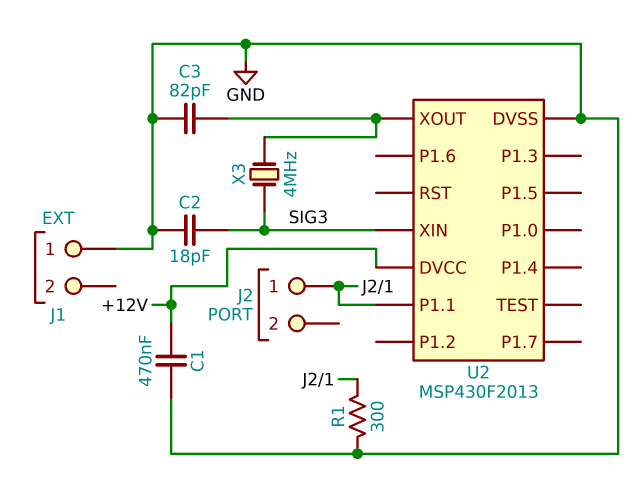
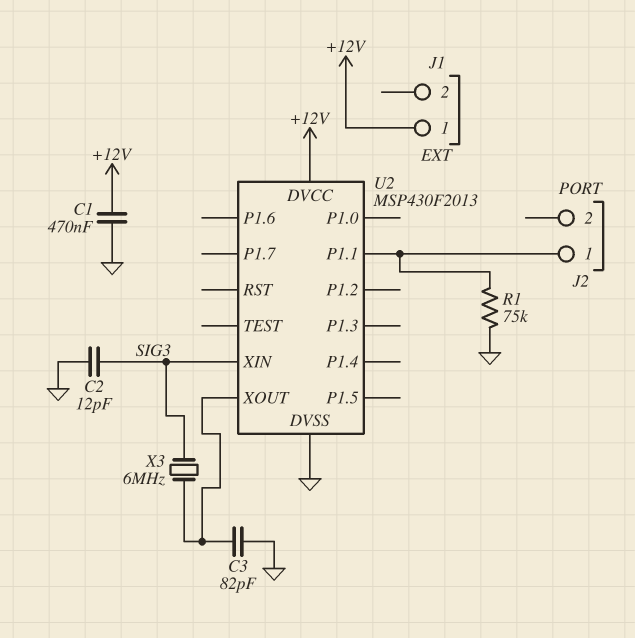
C2: 18pF (GND, SIG3) -> 12pF (GND, SIG3)
J1 pin 1: GND -> +12V
R1: 300 (GND, J2/1) -> 75k (GND, J2/1)
X3: 4MHz (SIG3, U2/XOUT) -> 6MHz (SIG3, U2/XOUT)

